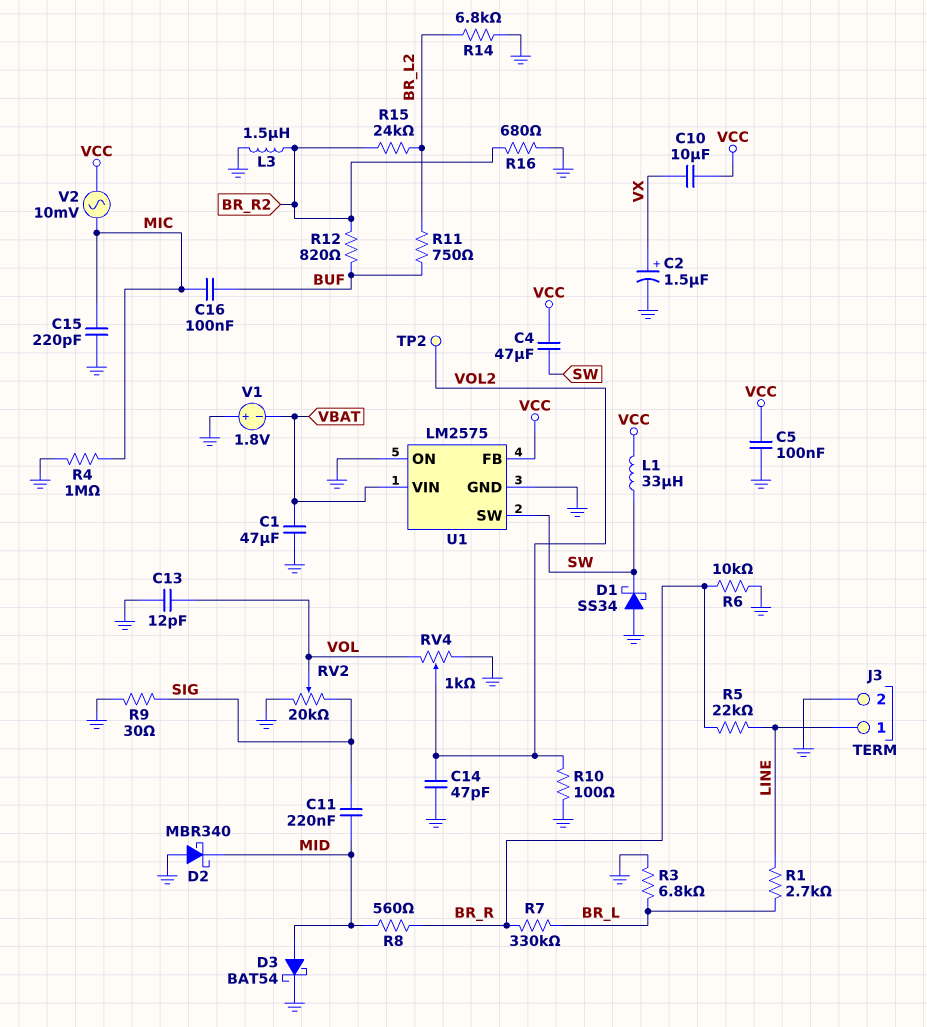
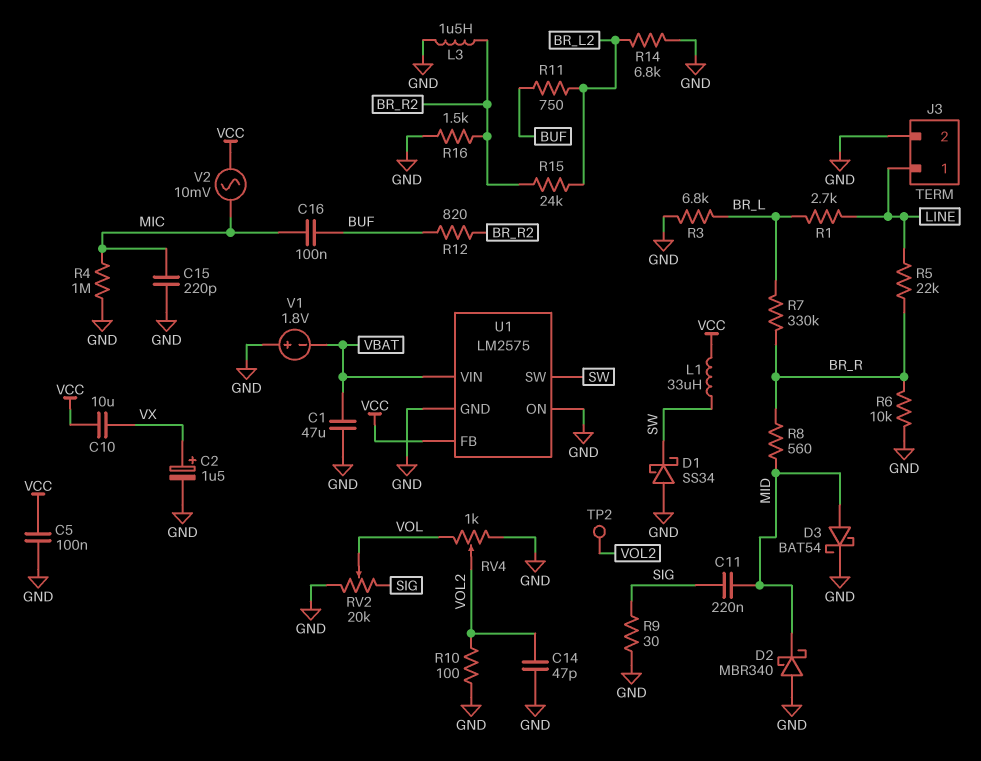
C4: 47uF (SW, VCC) -> none
C13: 12pF (GND, VOL) -> none
R16: 680 (BR_R2, GND) -> 1.5k (BR_R2, GND)

